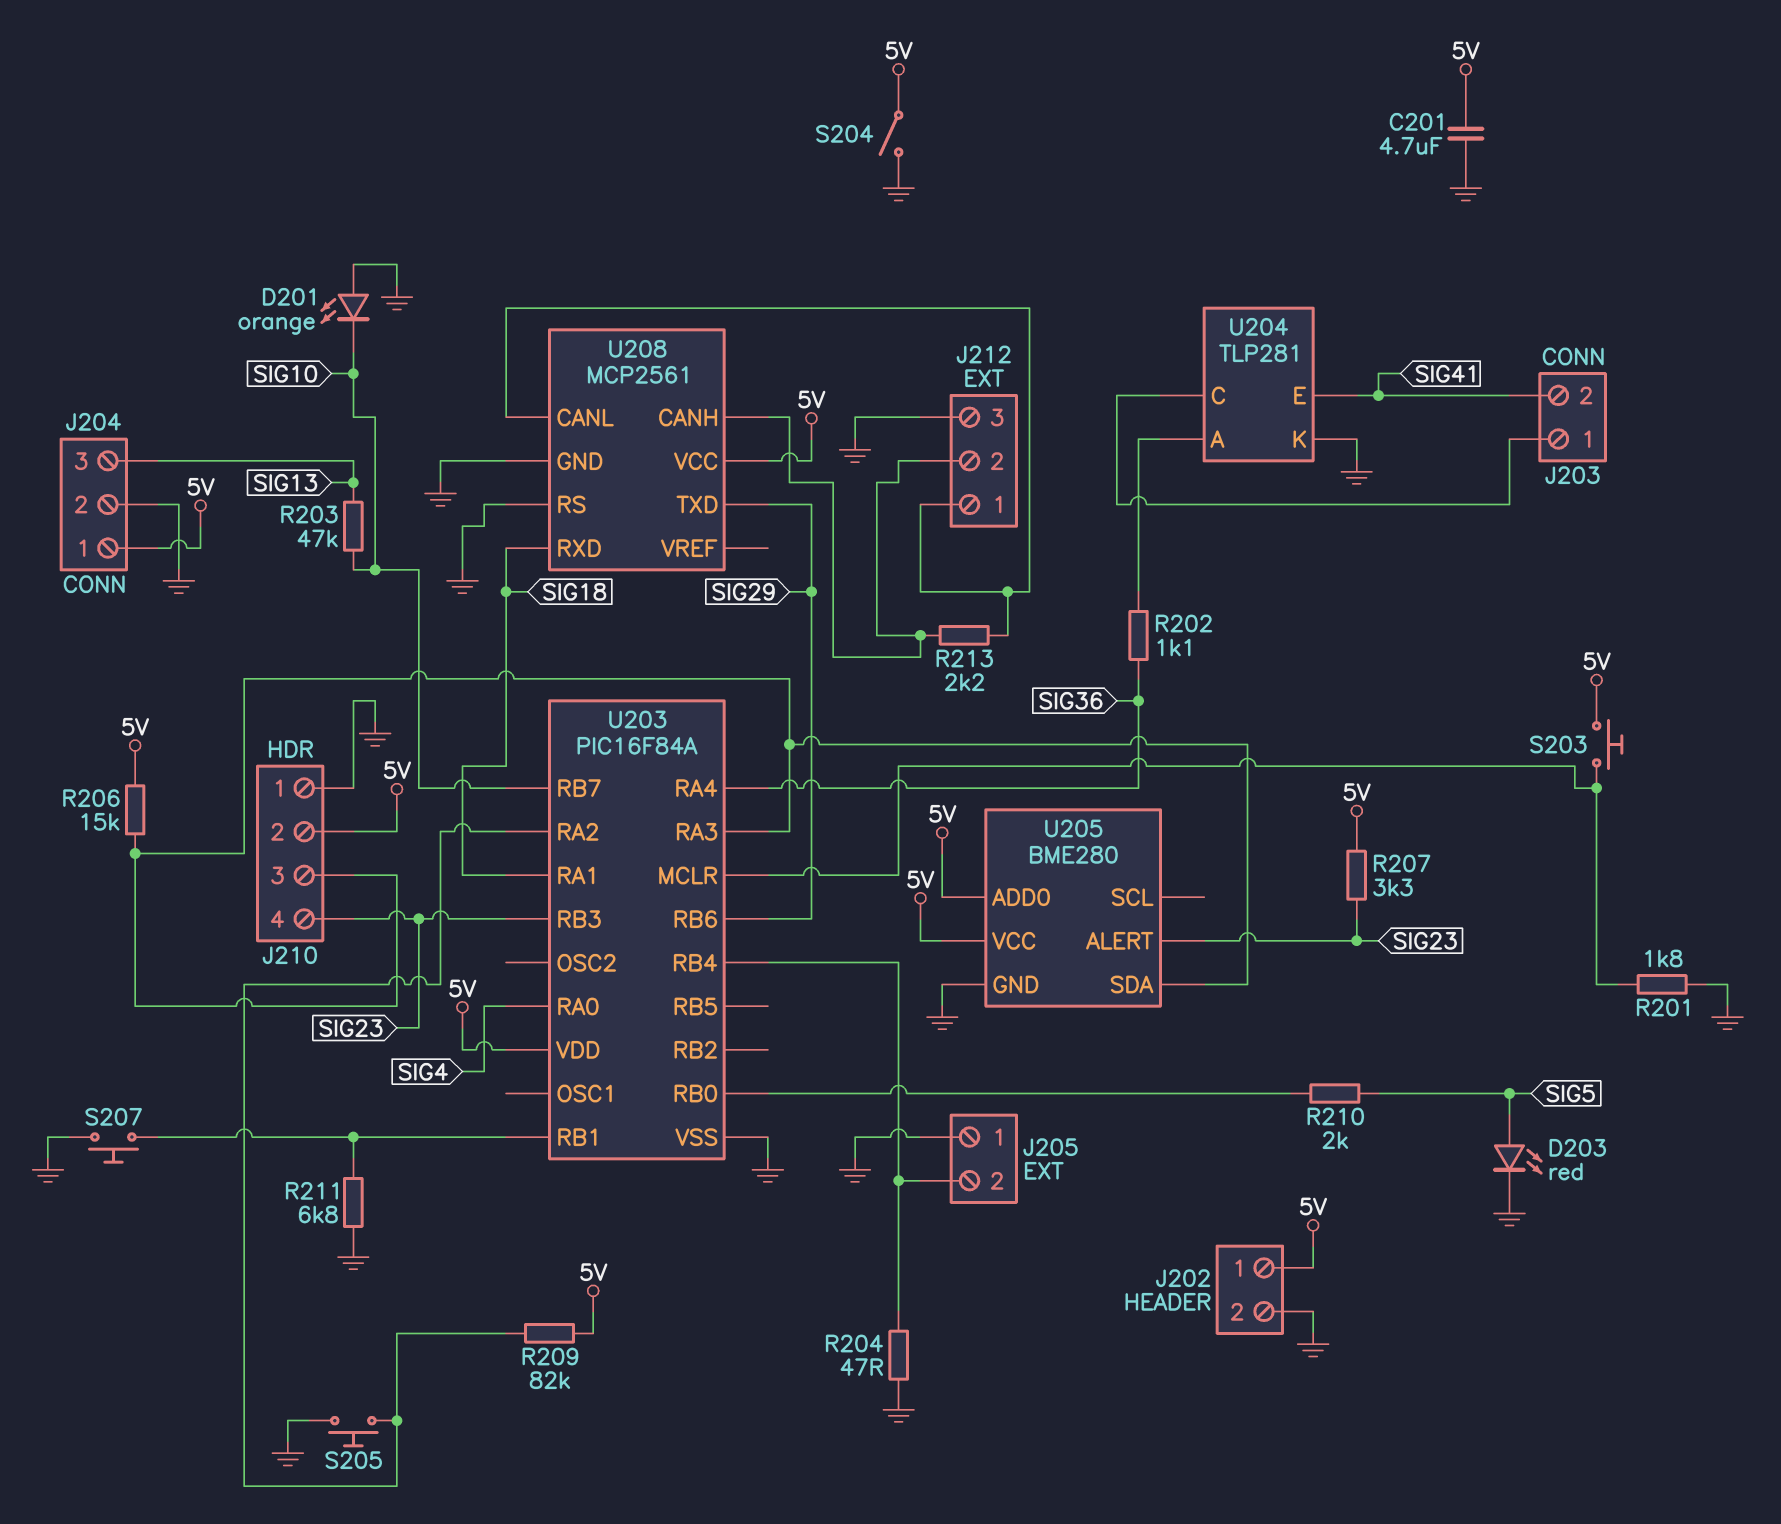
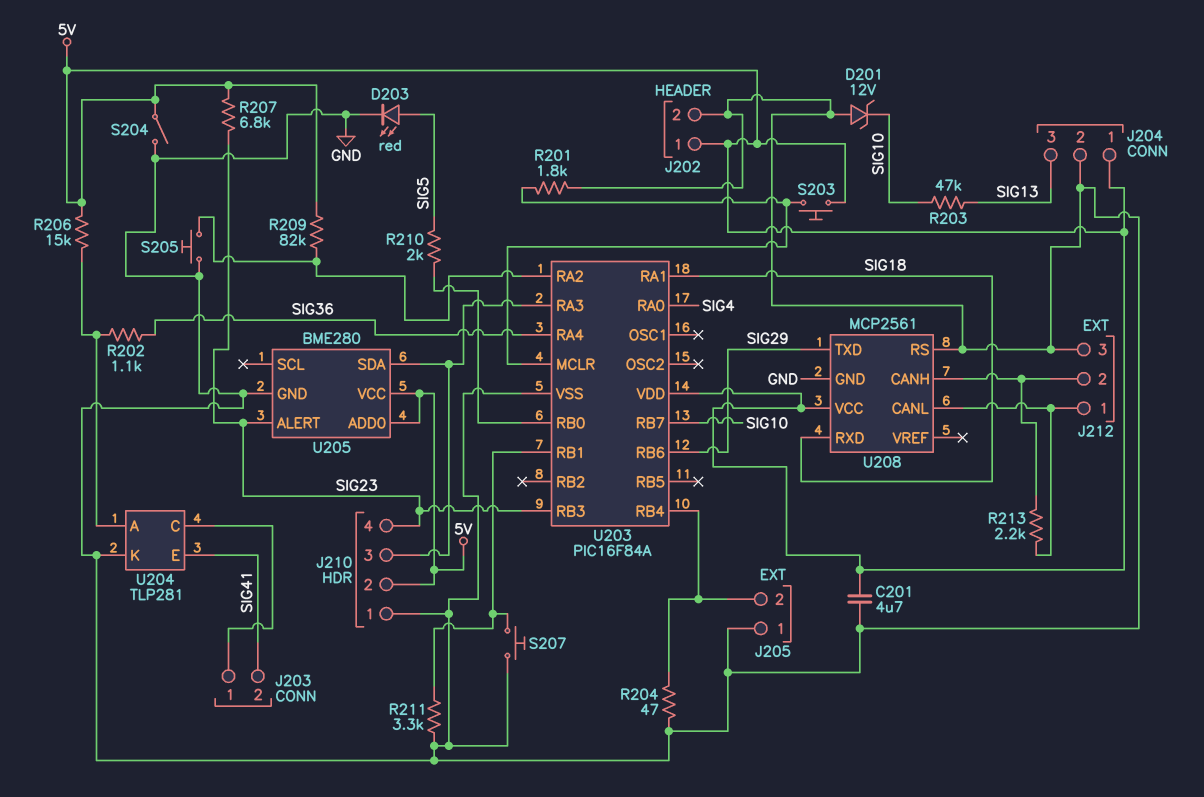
D201: LED orange (A GND, K SIG10) -> zener 12V (A GND, K SIG10)
R206: 15k (5V, J210/3) -> 15k (5V, U204/A)
R207: 3.3k (5V, SIG23) -> 6.8k (5V, SIG23)
R211: 6.8k (GND, U203/RB1) -> 3.3k (GND, U203/RB1)

